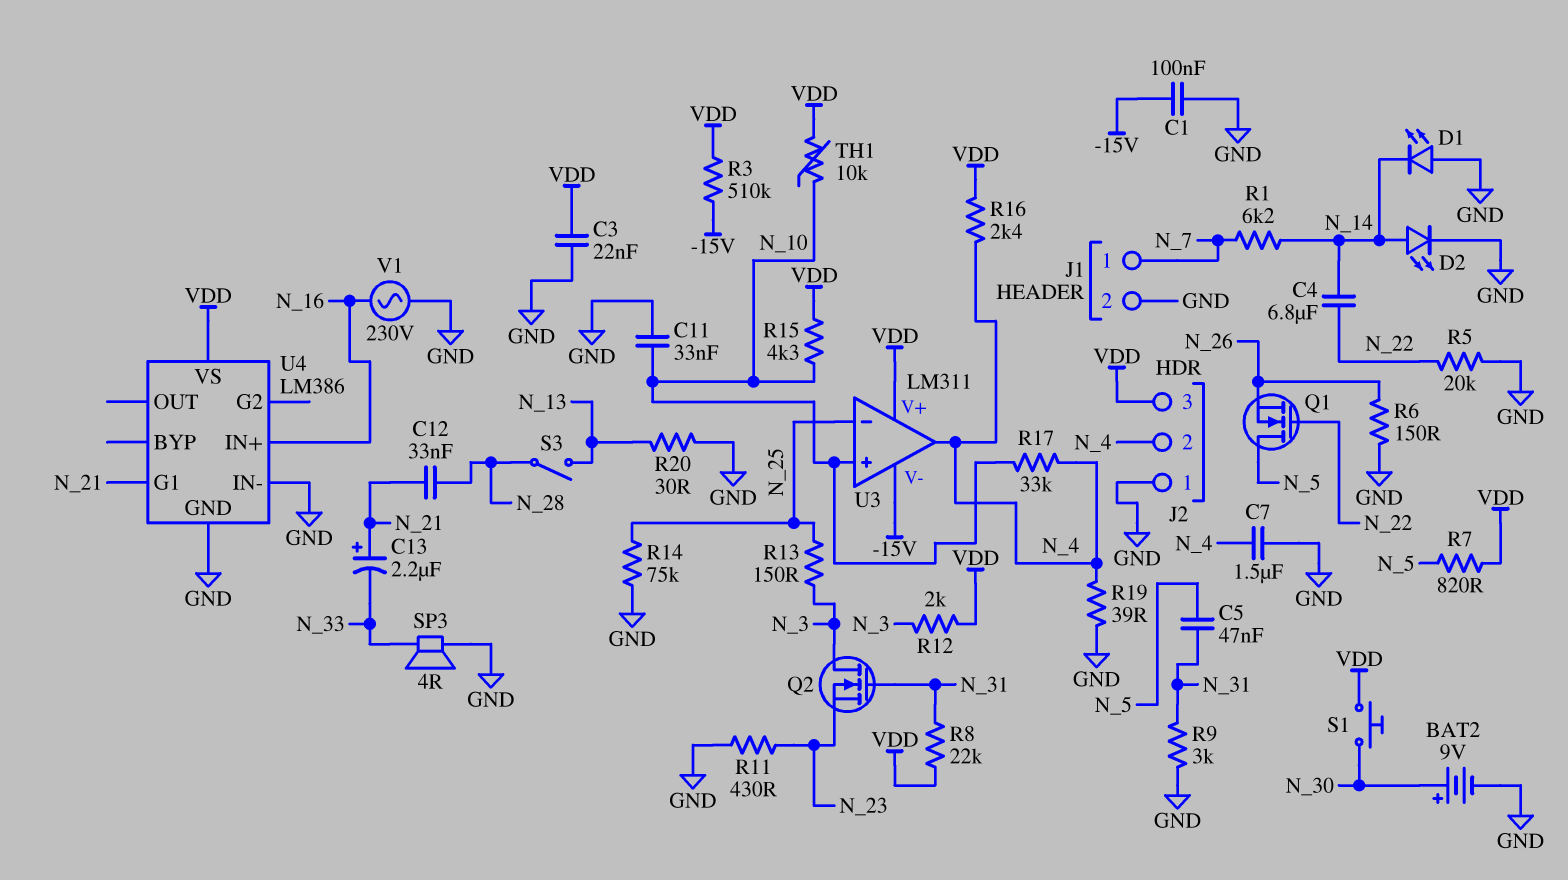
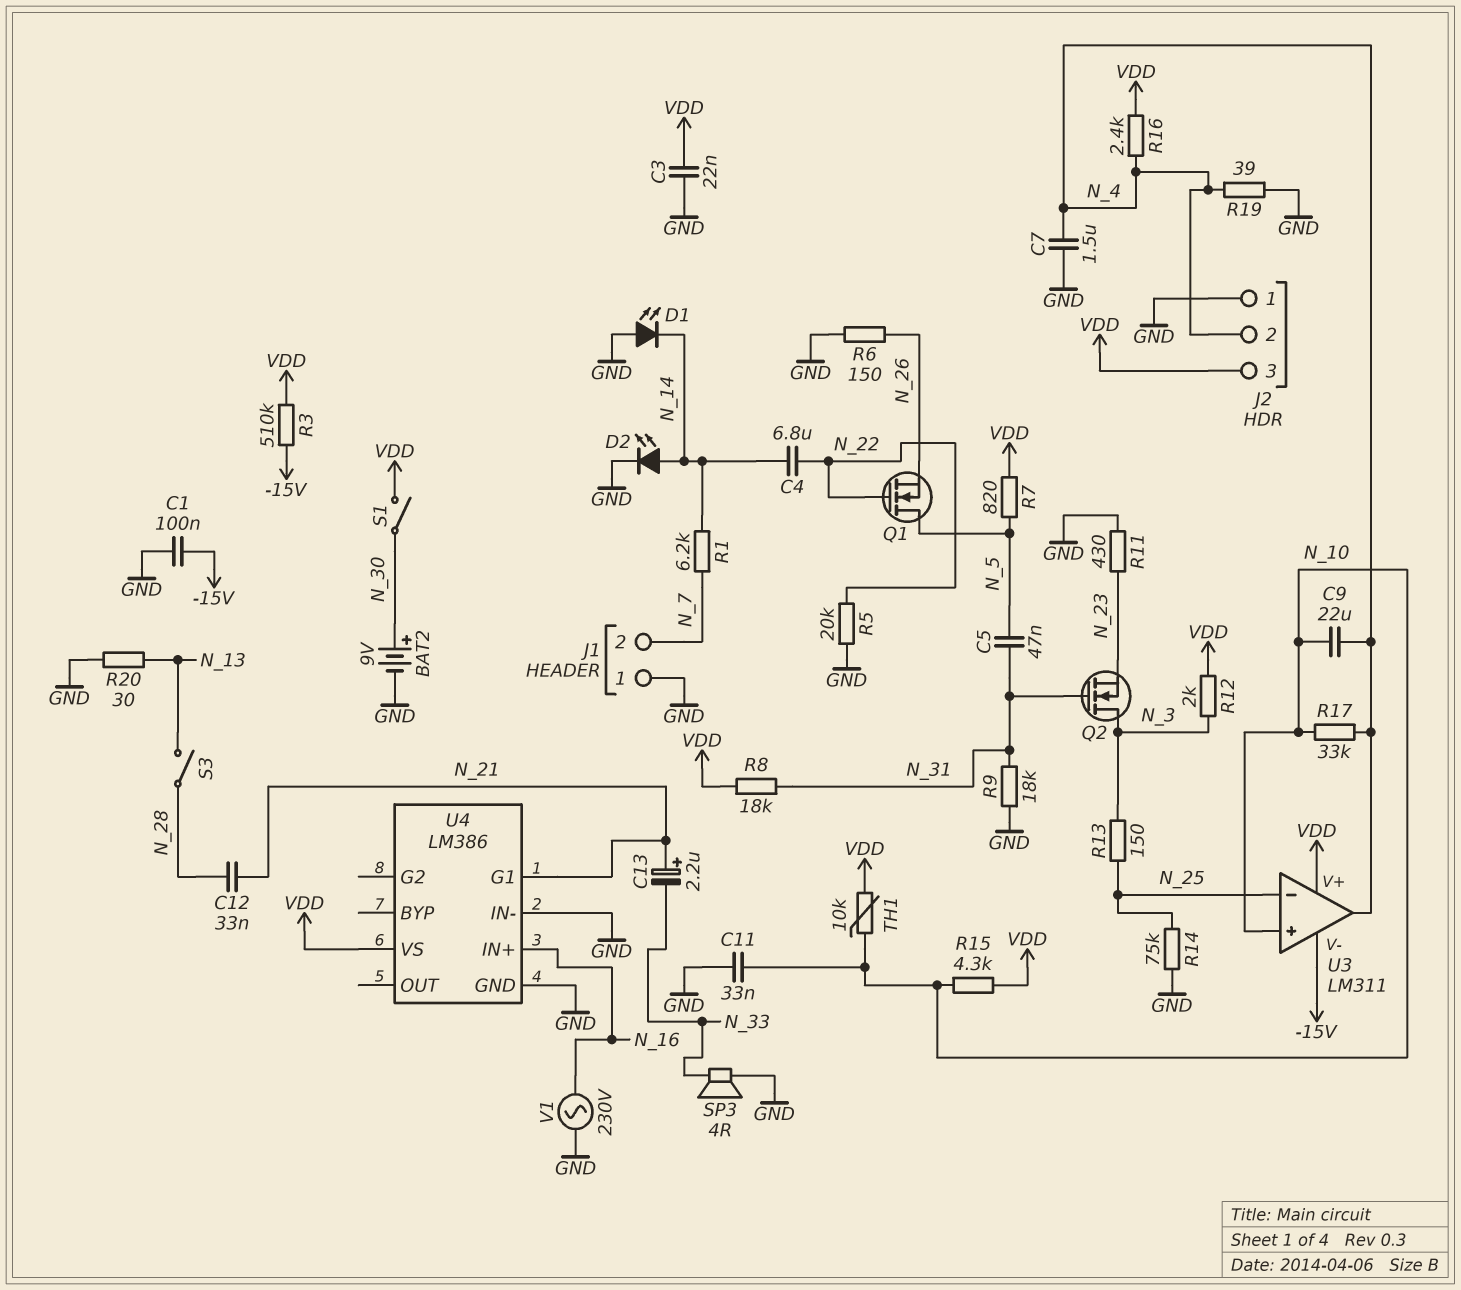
C9: none -> 22uF (N_4, N_10)
J1 pin 1: N_7 -> GND
J1 pin 2: GND -> N_7
R8: 22k (N_31, VDD) -> 18k (N_31, VDD)
R9: 3k (GND, N_31) -> 18k (GND, N_31)
S1: button (N_30, VDD) -> switch (N_30, VDD)

